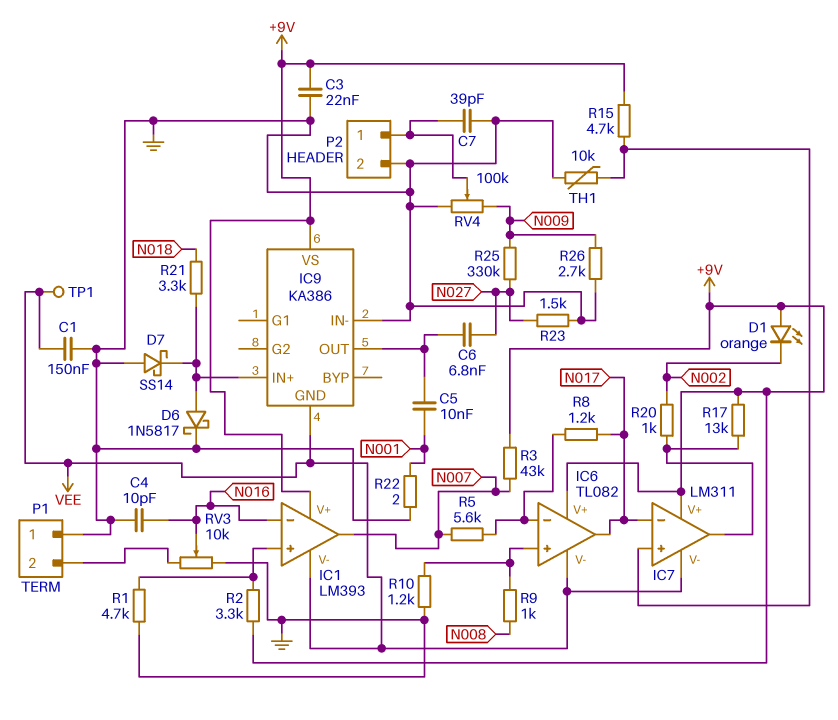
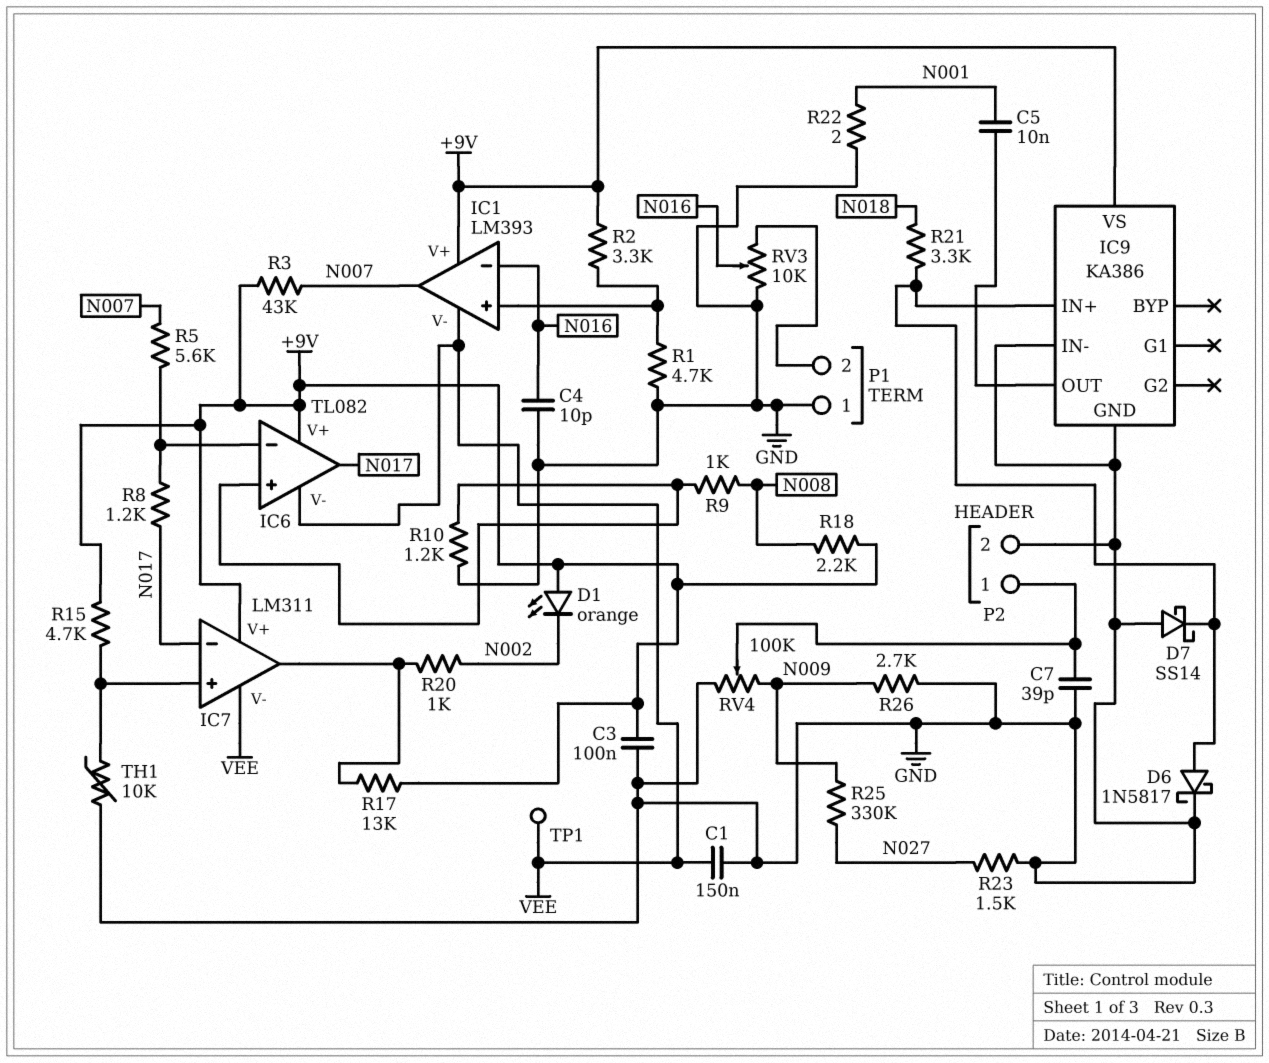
C3: 22nF (+9V, GND) -> 100nF (+9V, GND)
C6: 6.8nF (IC9/OUT, N027) -> none
IC9 pin GND: VEE -> GND
R18: none -> 2.2k (+9V, N008)

